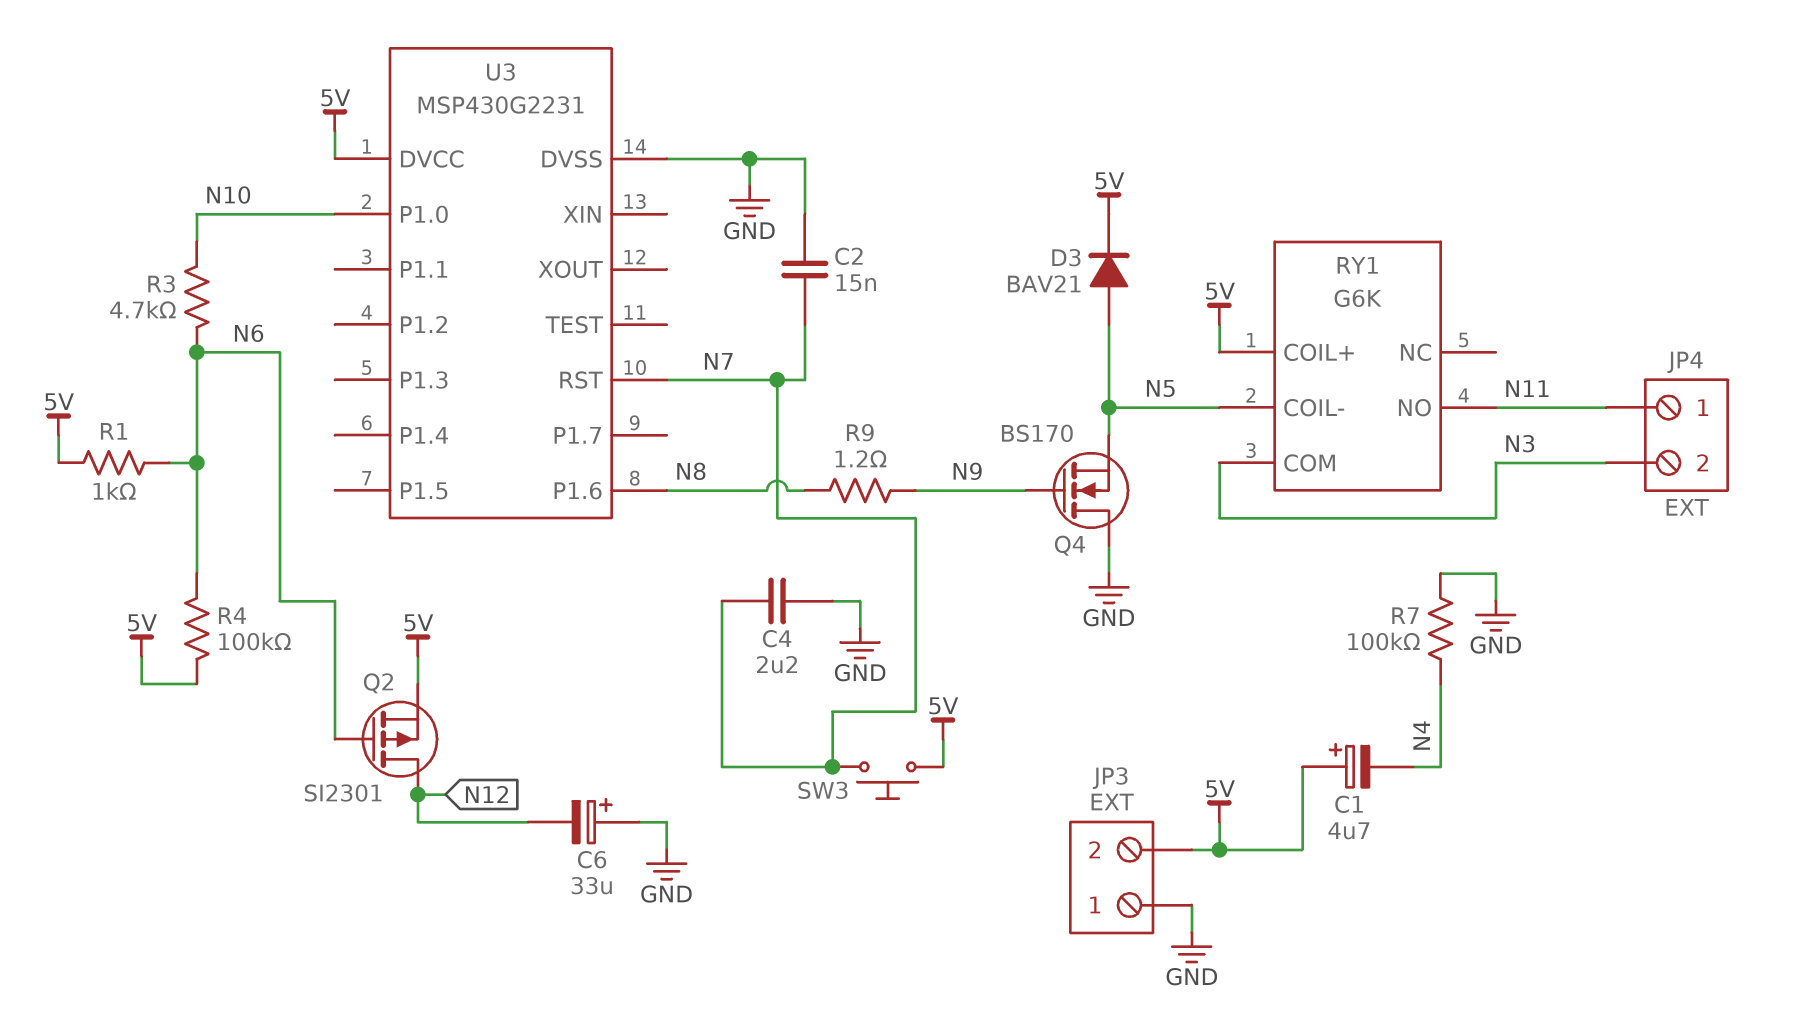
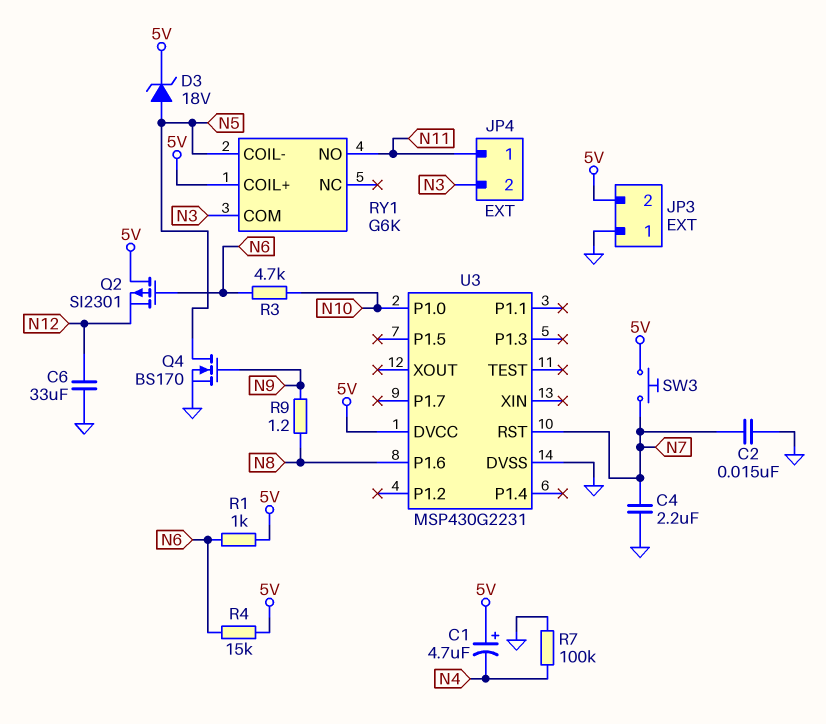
C6: 33uF (plus GND, minus N12) -> 33uF (GND, N12)
D3: diode BAV21 (A N5, K 5V) -> zener 18V (A N5, K 5V)
Q2: PMOS SI2301 (G N6, D N12, S 5V) -> PMOS SI2301 (G N6, D 5V, S N12)
Q4: NMOS BS170 (G N9, D GND, S N5) -> NMOS BS170 (G N9, D N5, S GND)
R4: 100k (5V, N6) -> 15k (5V, N6)

